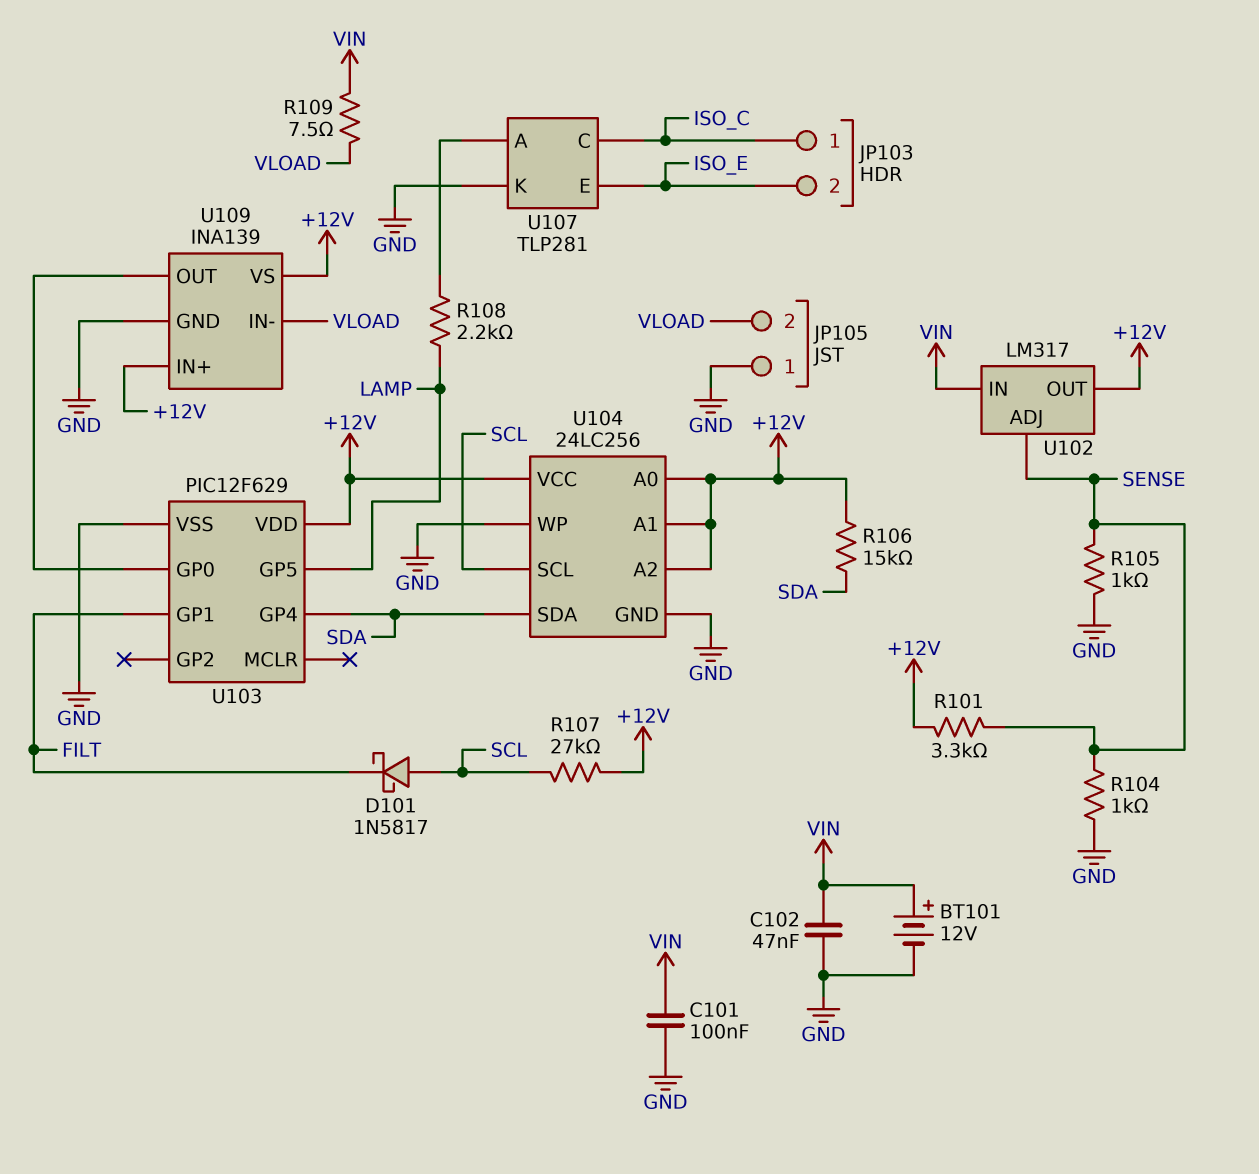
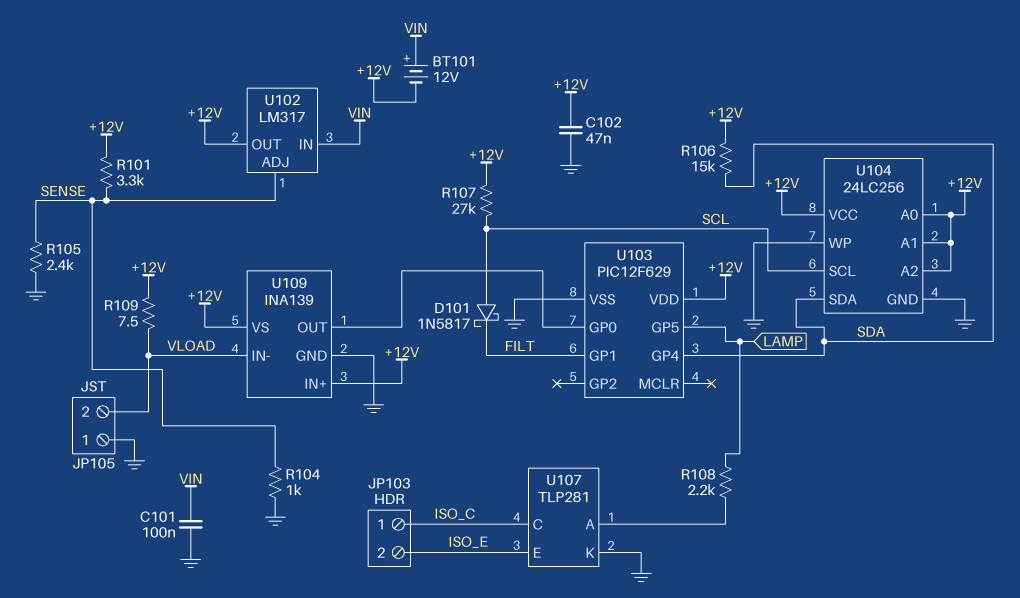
BT101: 12V (plus VIN, minus GND) -> 12V (plus VIN, minus +12V)
C102: 47nF (GND, VIN) -> 47nF (+12V, GND)
R105: 1k (GND, SENSE) -> 2.4k (GND, SENSE)
R109: 7.5 (VIN, VLOAD) -> 7.5 (+12V, VLOAD)

